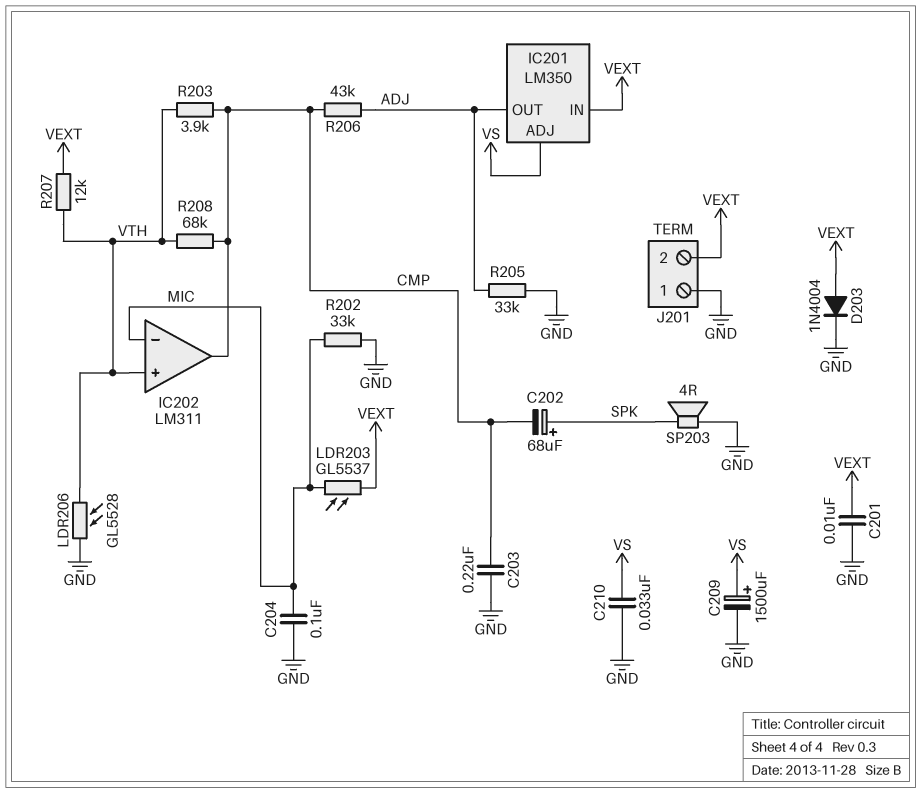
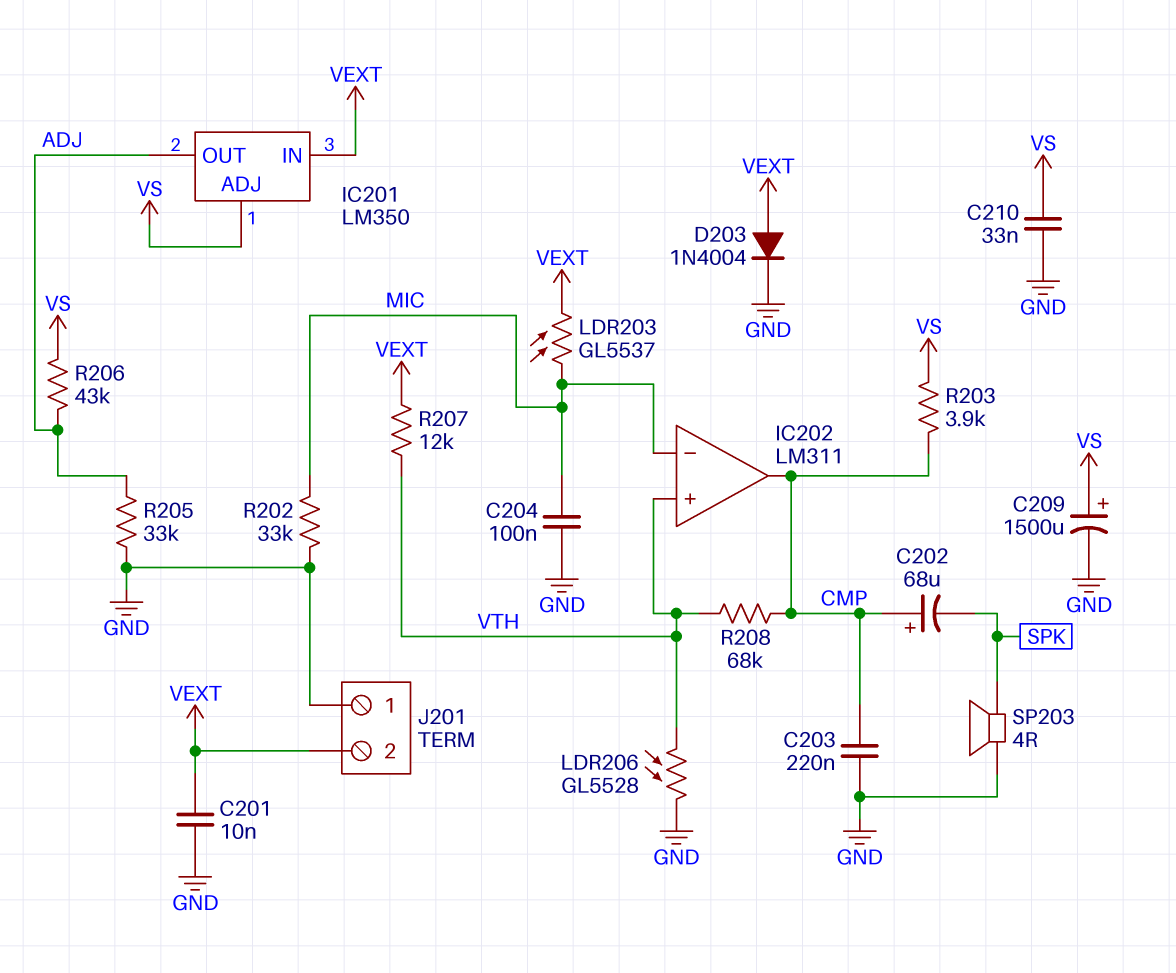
C202: 68uF (plus SPK, minus CMP) -> 68uF (plus CMP, minus SPK)
R203: 3.9k (CMP, VTH) -> 3.9k (CMP, VS)
R206: 43k (ADJ, CMP) -> 43k (ADJ, VS)

